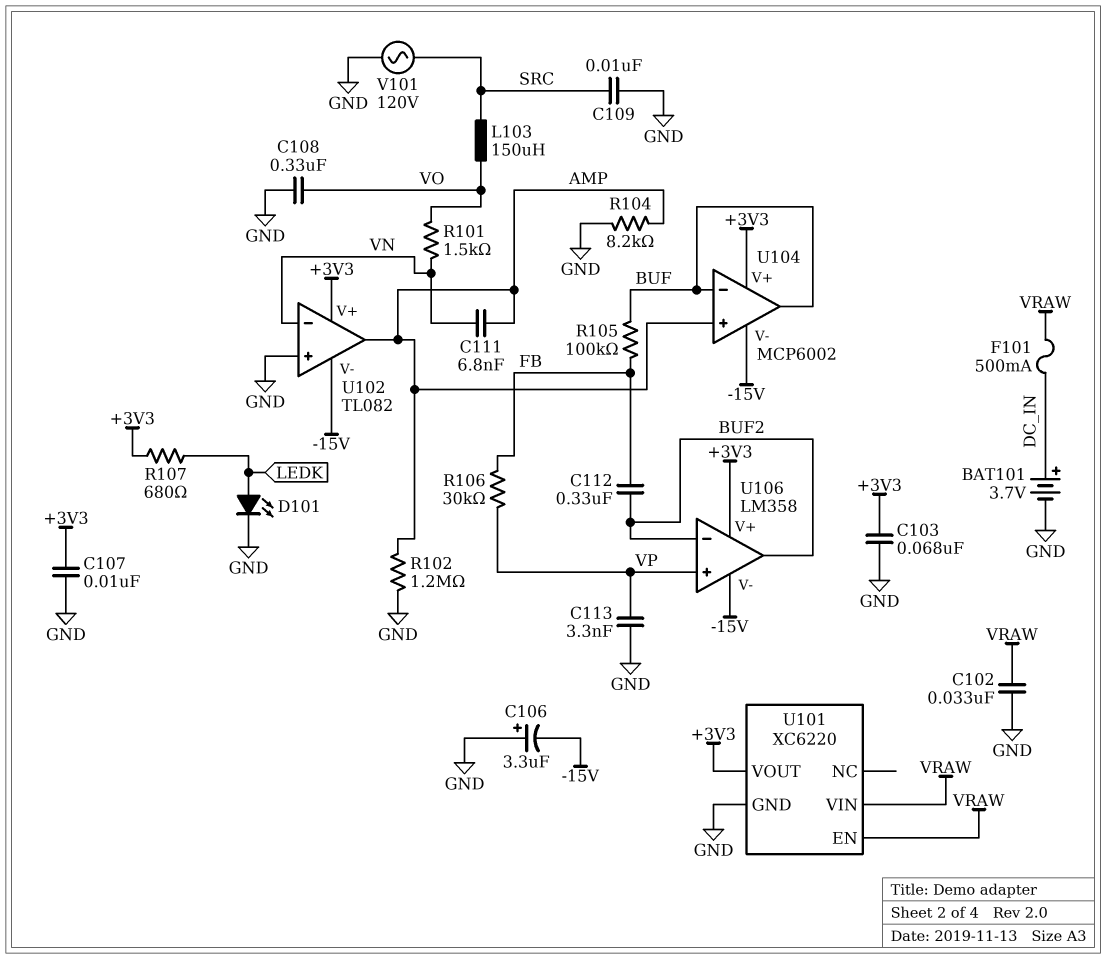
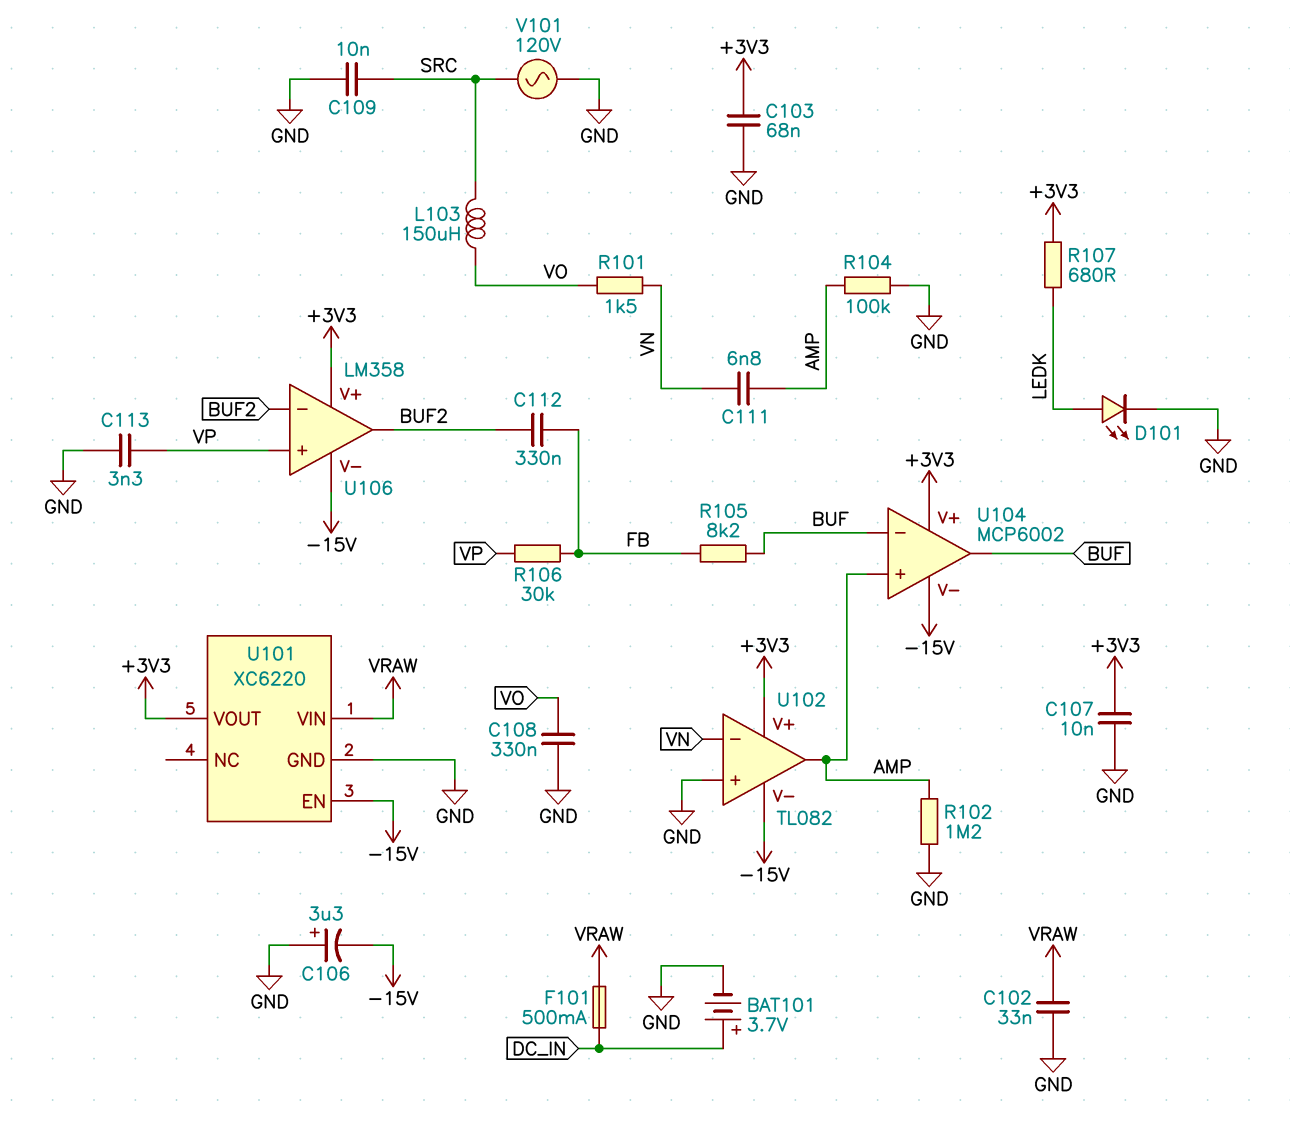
R104: 8.2k (AMP, GND) -> 100k (AMP, GND)
R105: 100k (BUF, FB) -> 8.2k (BUF, FB)
U101 pin EN: VRAW -> -15V

